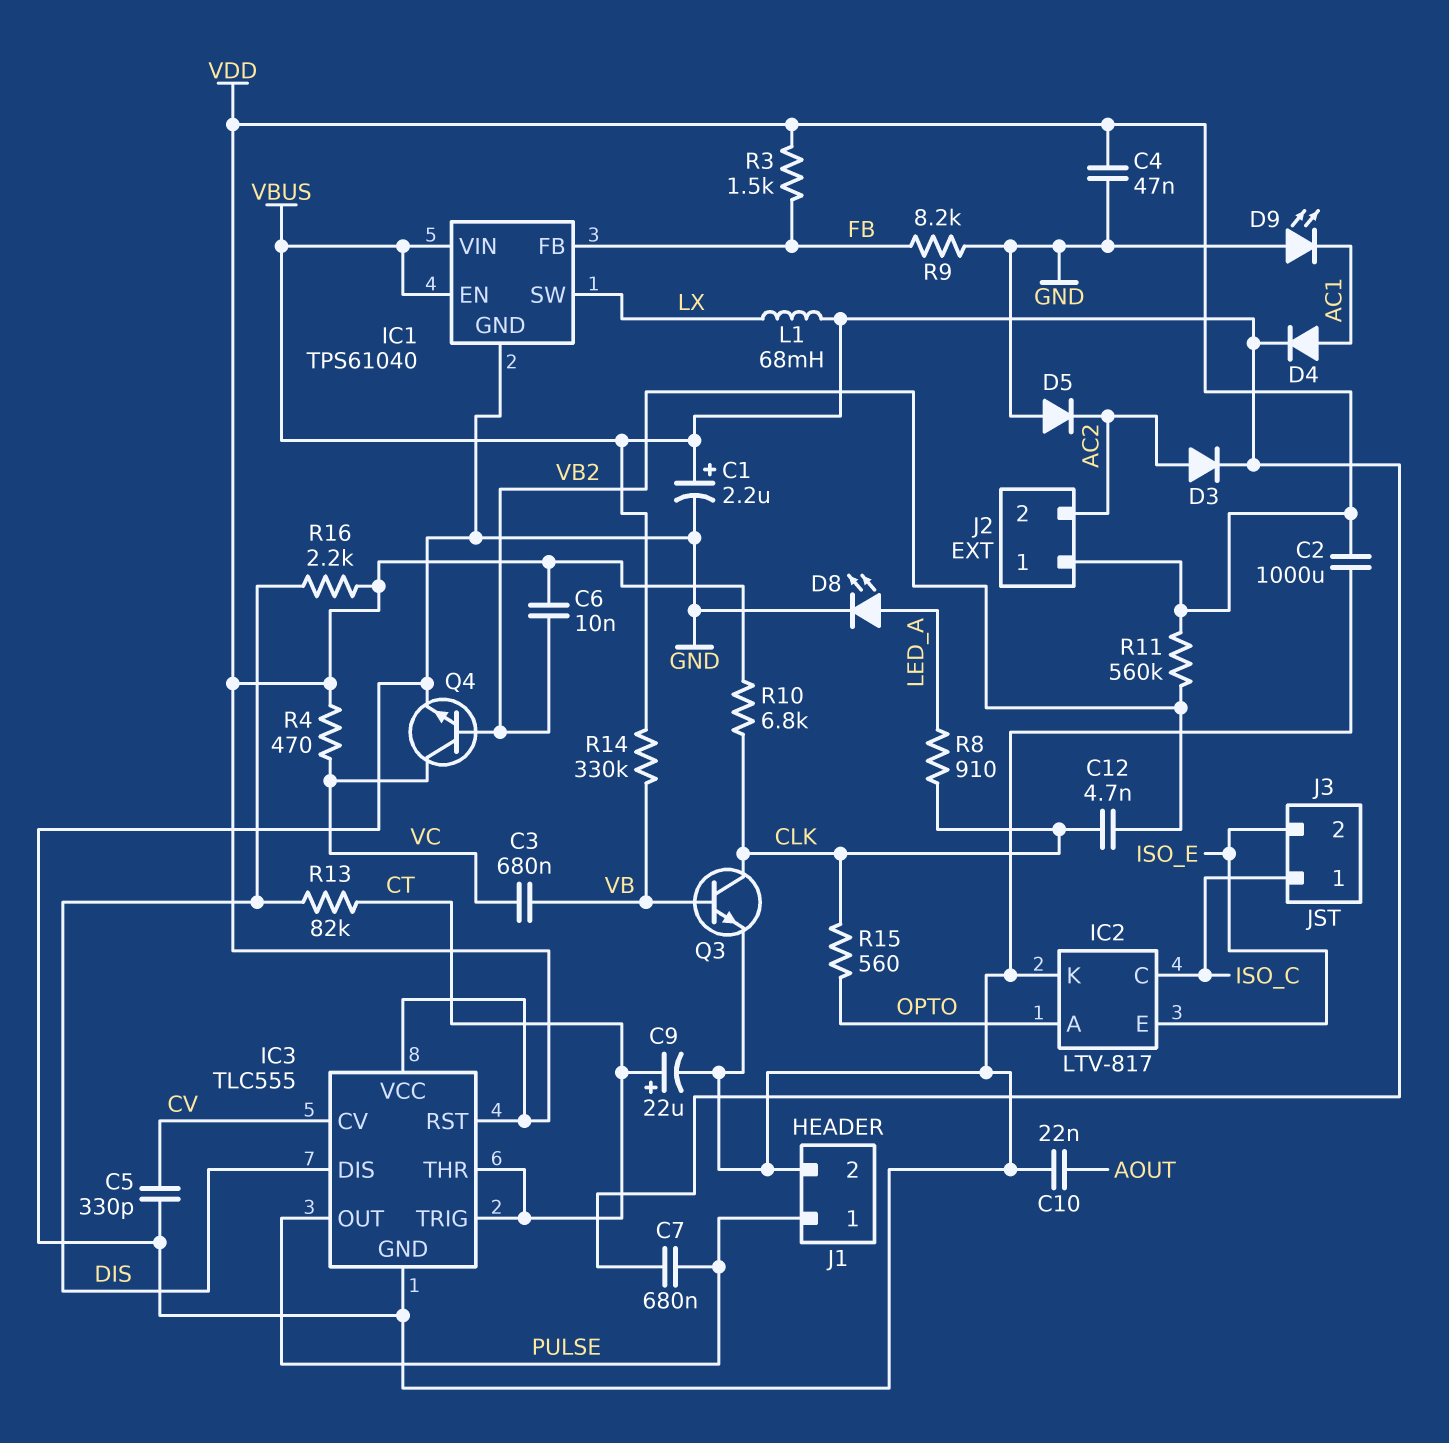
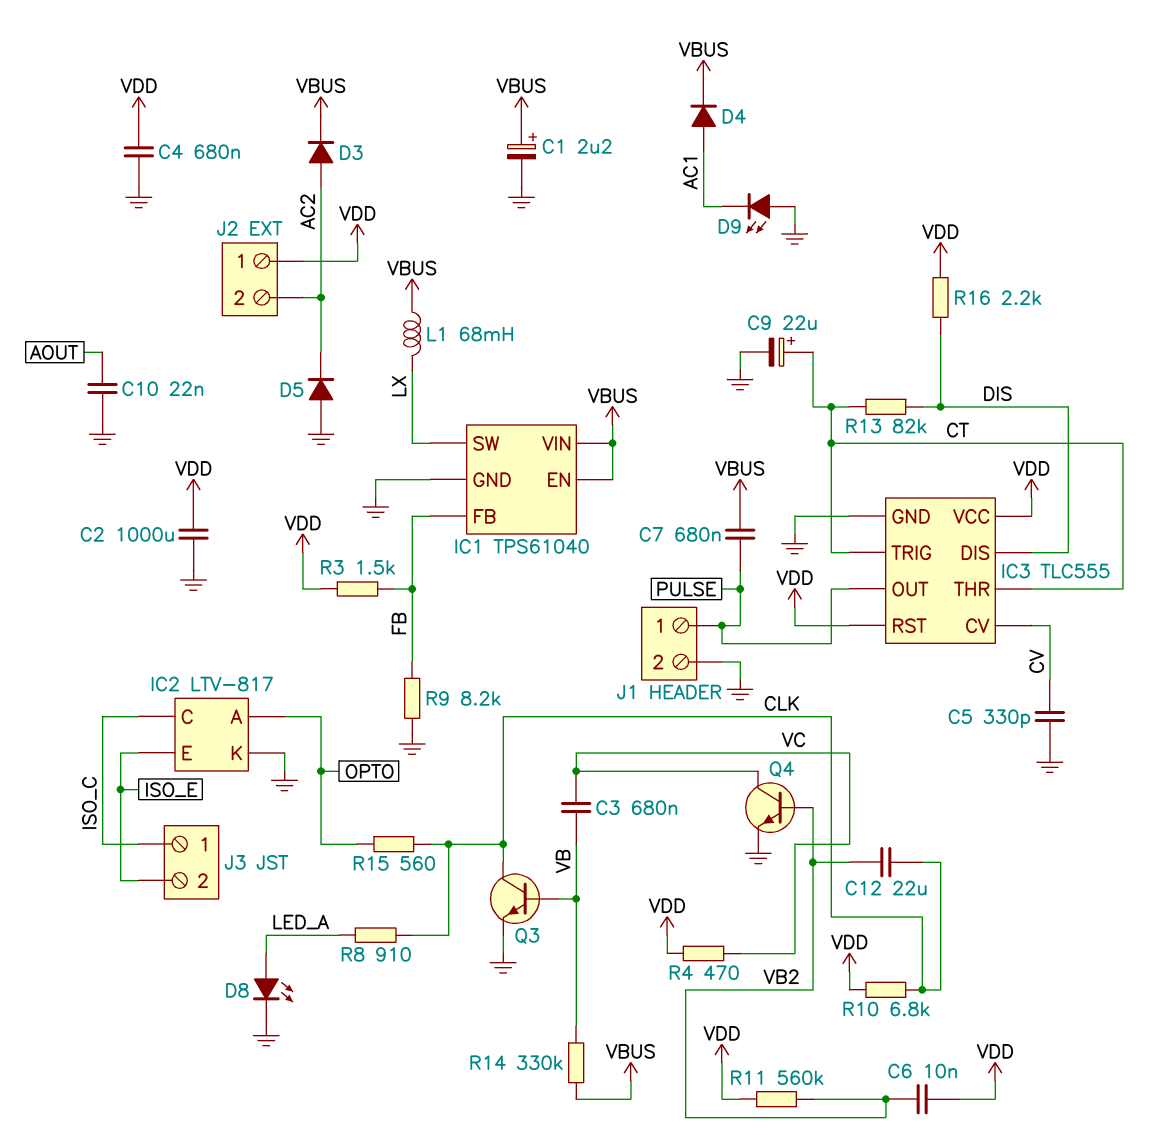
C4: 47nF (GND, VDD) -> 680nF (GND, VDD)
C12: 4.7nF (CLK, VB2) -> 22uF (CLK, VB2)

